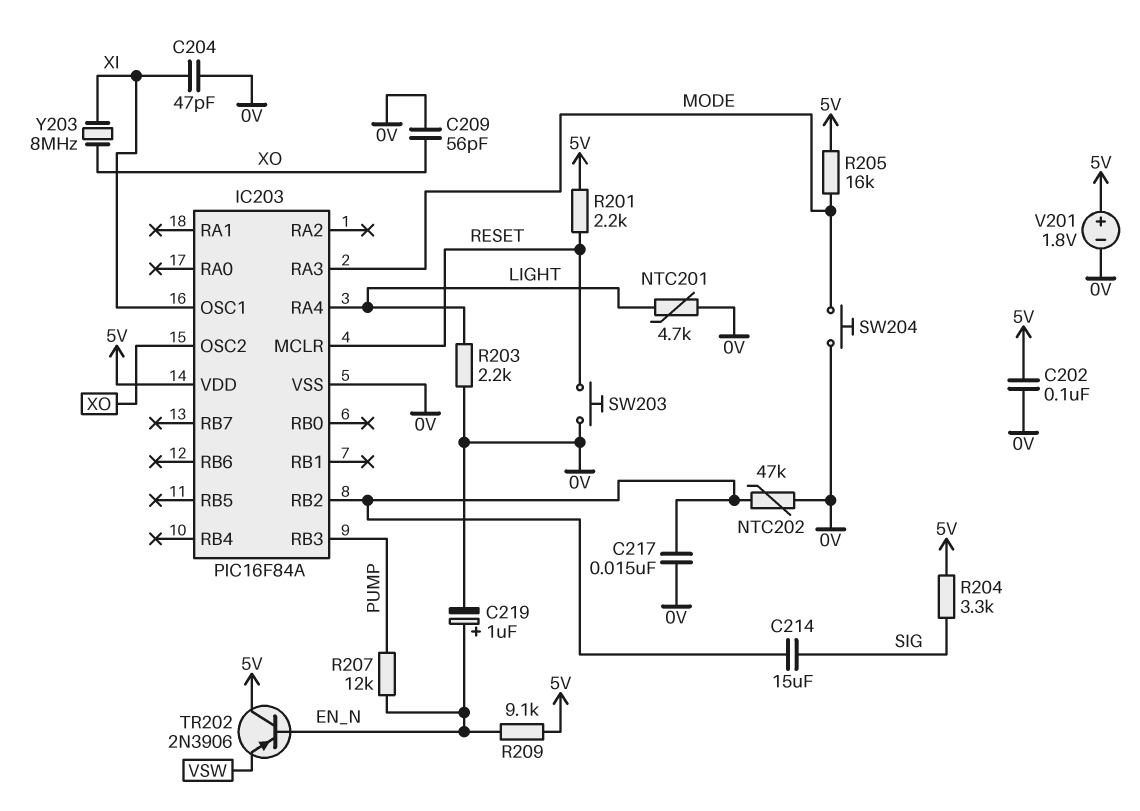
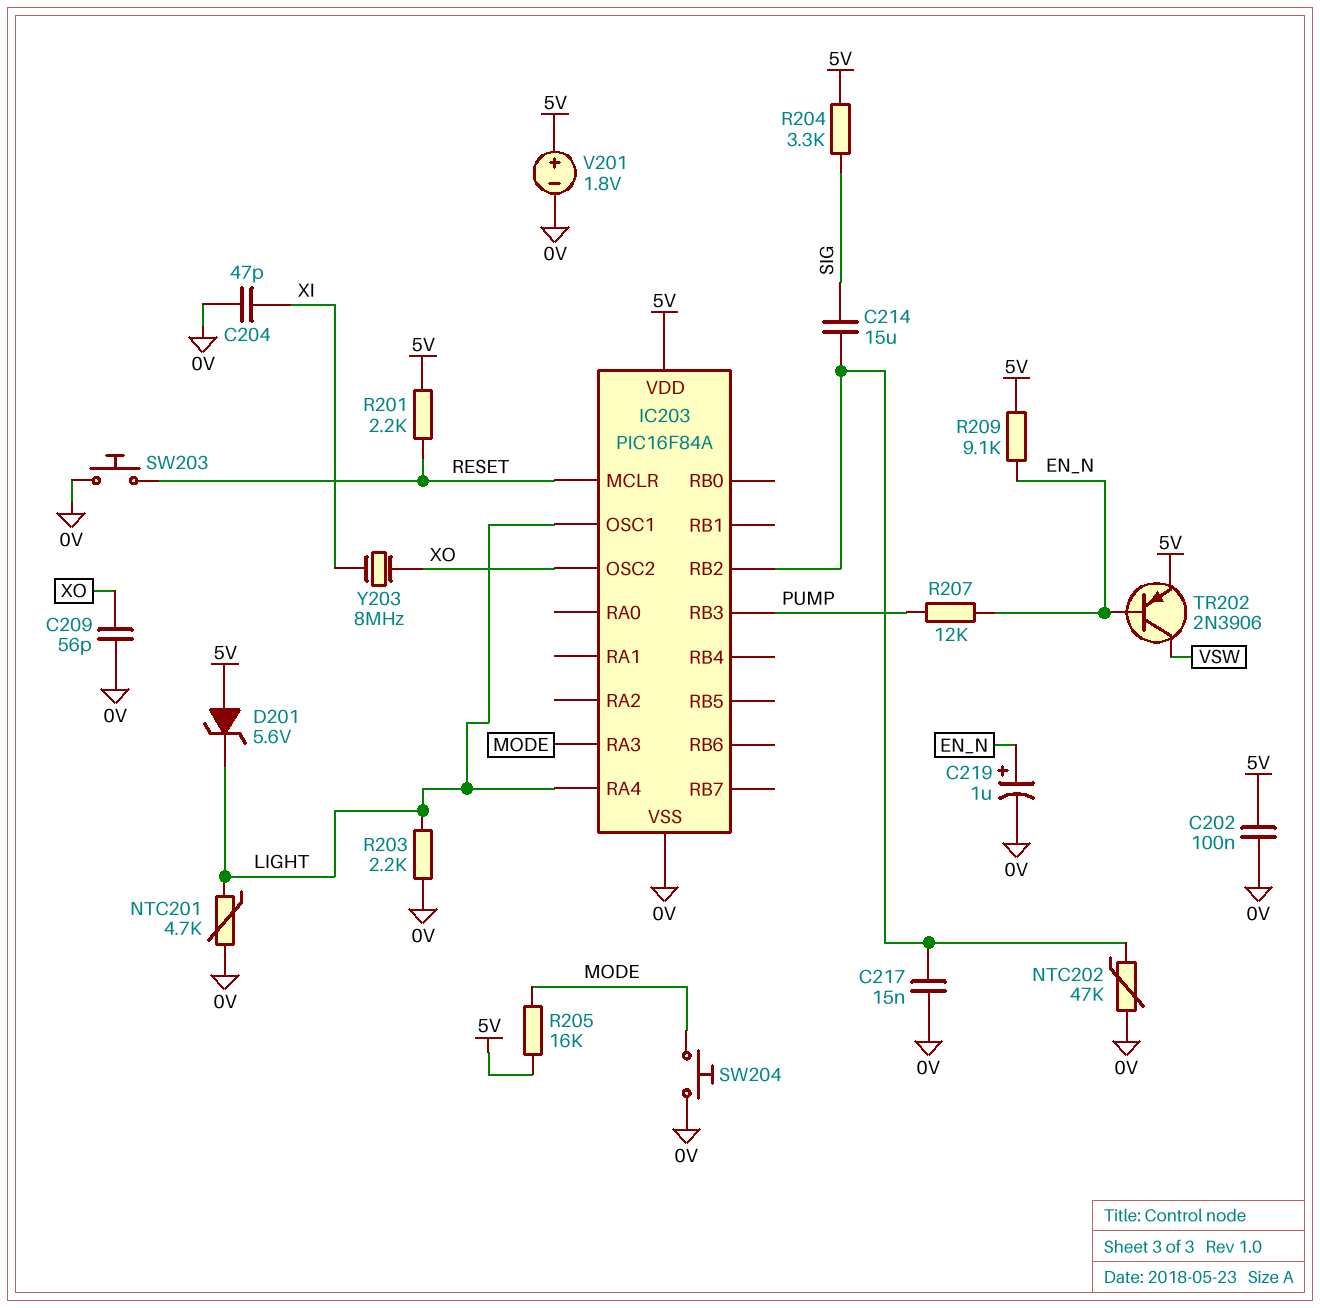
D201: none -> zener 5.6V (A 5V, K LIGHT)
IC203 pin OSC1: XI -> LIGHT
TR202: PNP 2N3906 (B EN_N, C 5V, E VSW) -> PNP 2N3906 (B EN_N, C VSW, E 5V)

